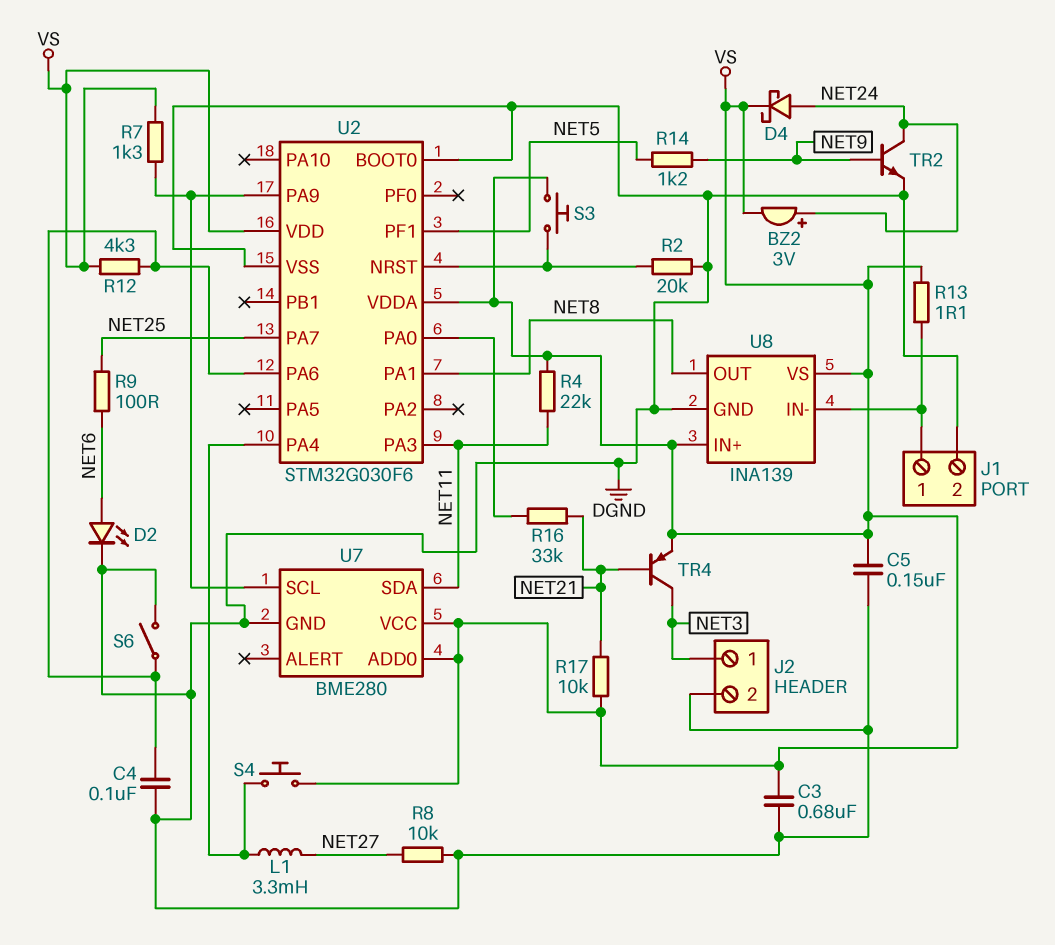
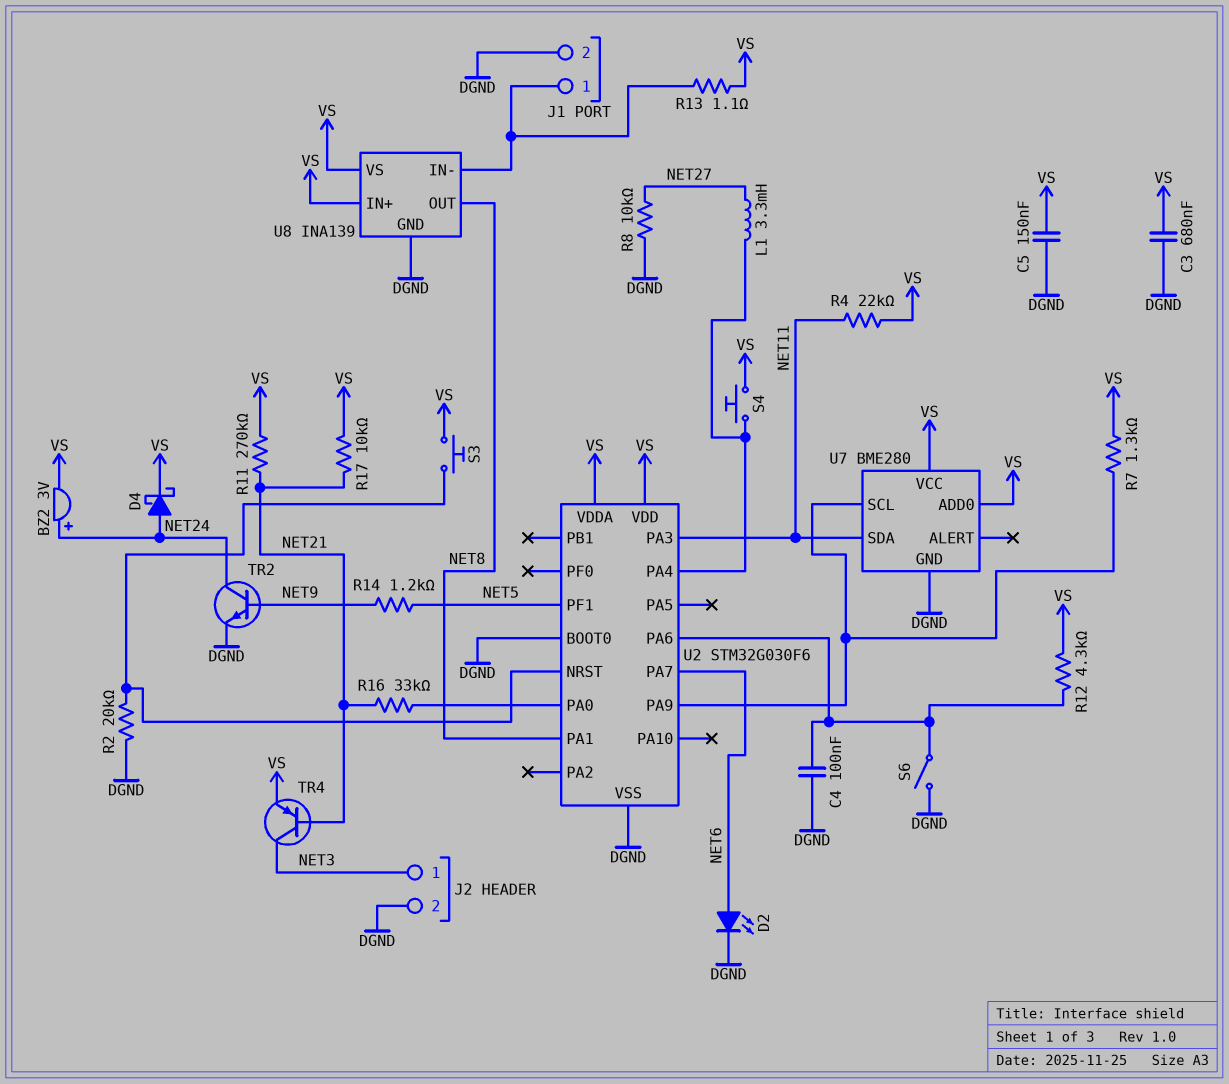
R9: 100 (NET6, NET25) -> none
R11: none -> 270k (NET21, VS)
U2 pin PA7: NET25 -> NET6

